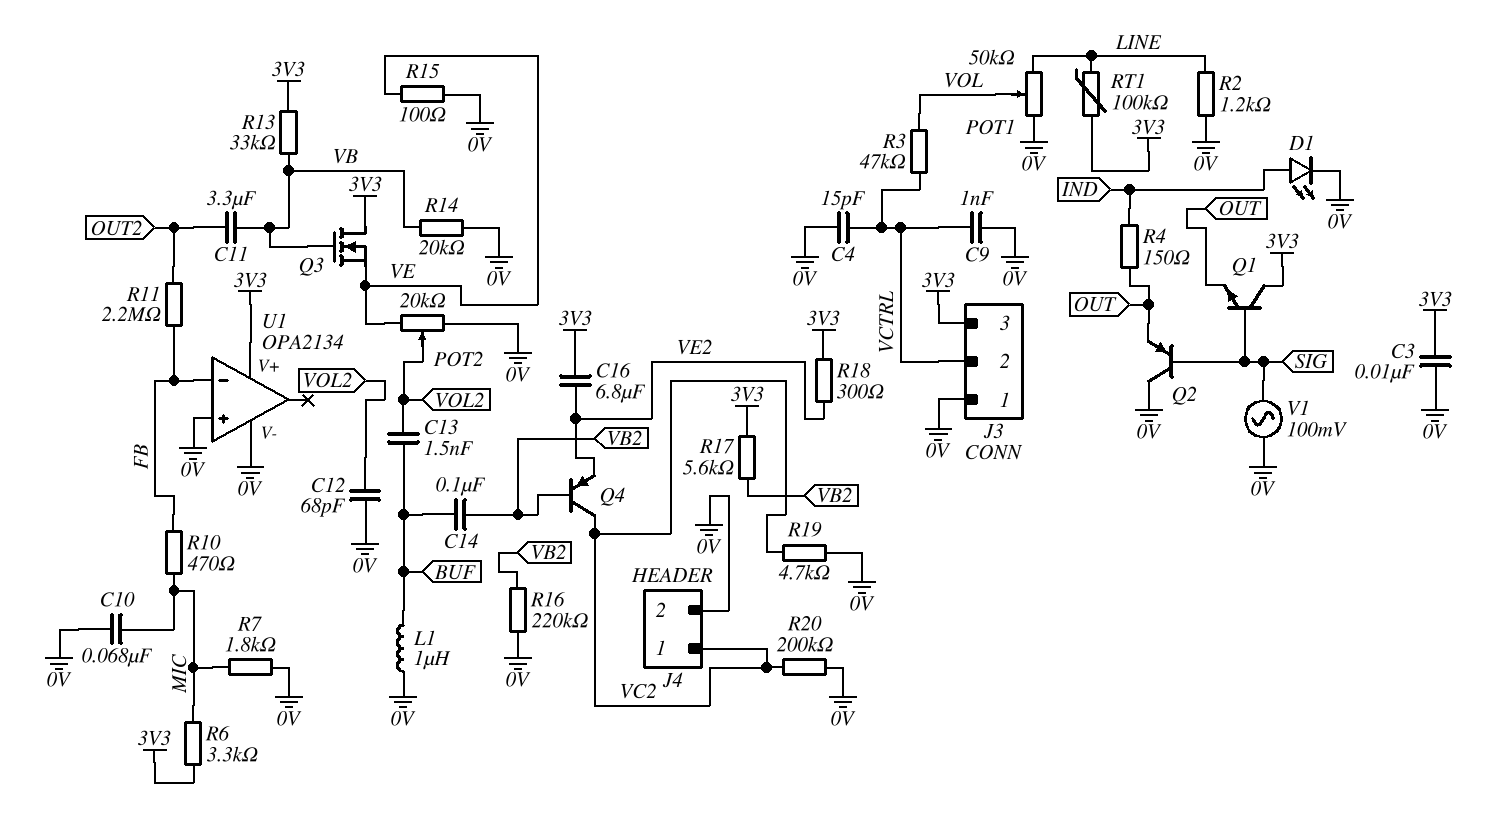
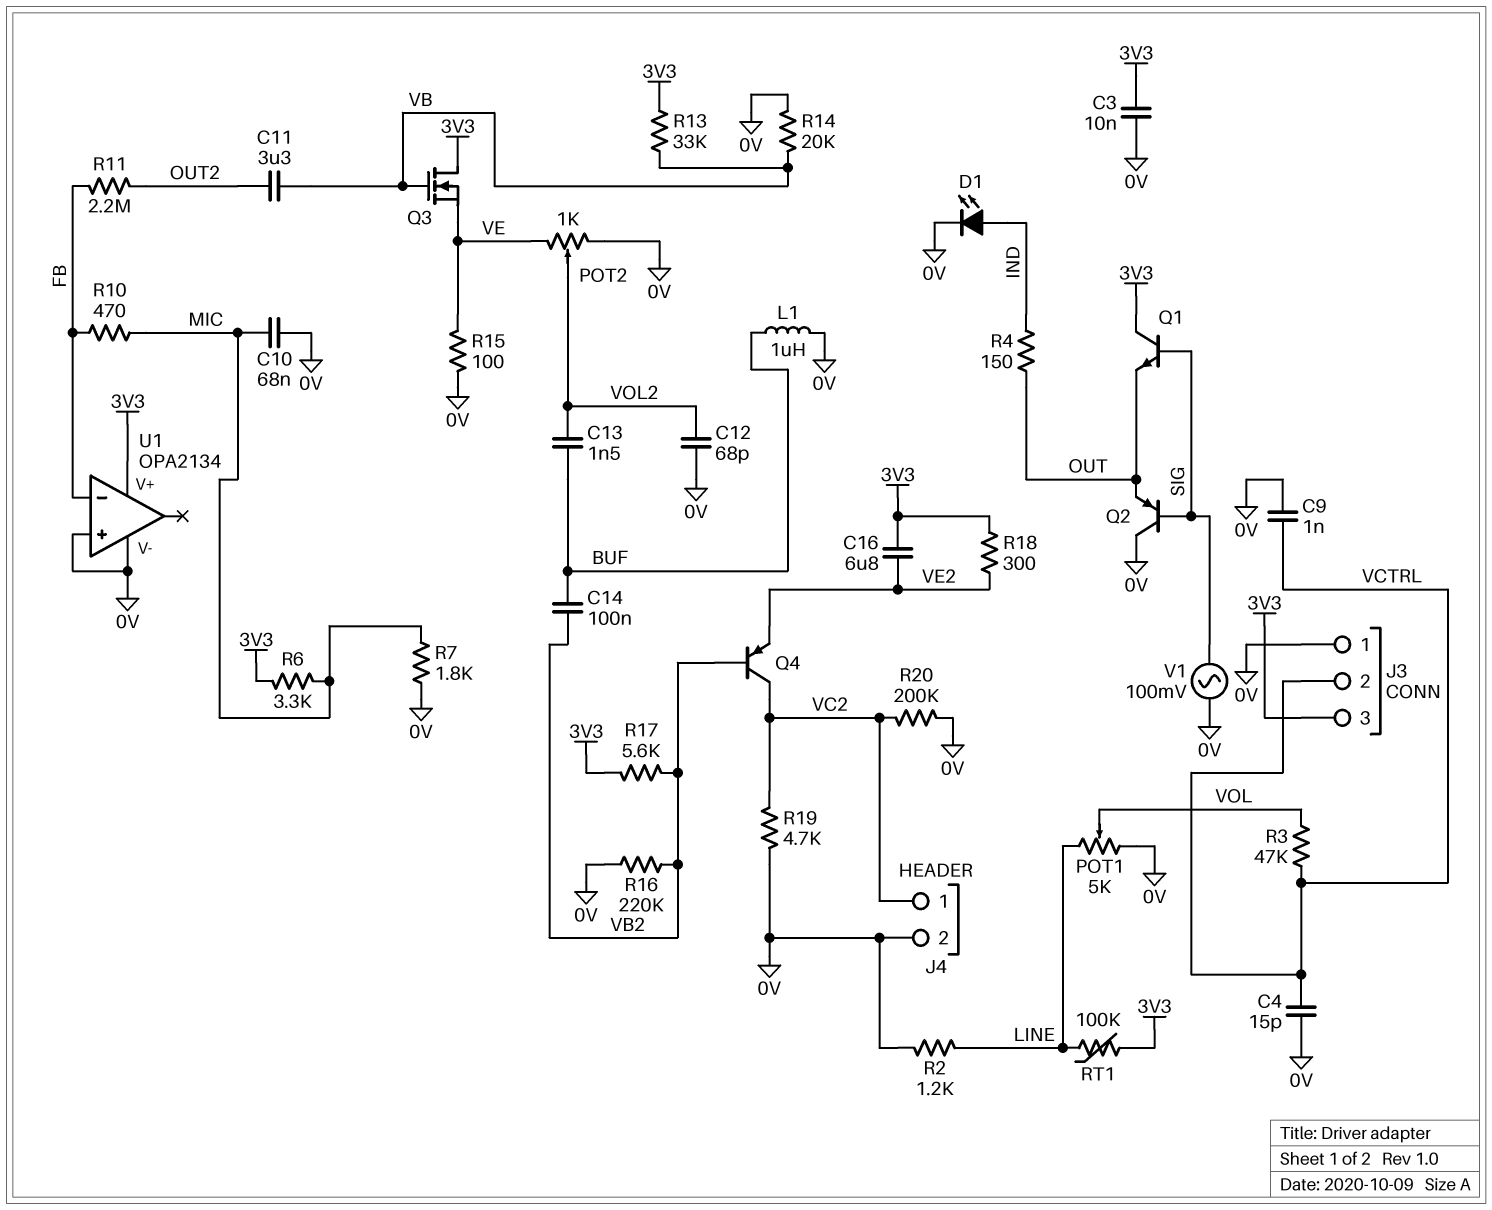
POT1: 50k (0V, LINE, wiper VOL) -> 5k (0V, LINE, wiper VOL)
POT2: 20k (0V, VE, wiper VOL2) -> 1k (0V, VE, wiper VOL2)

